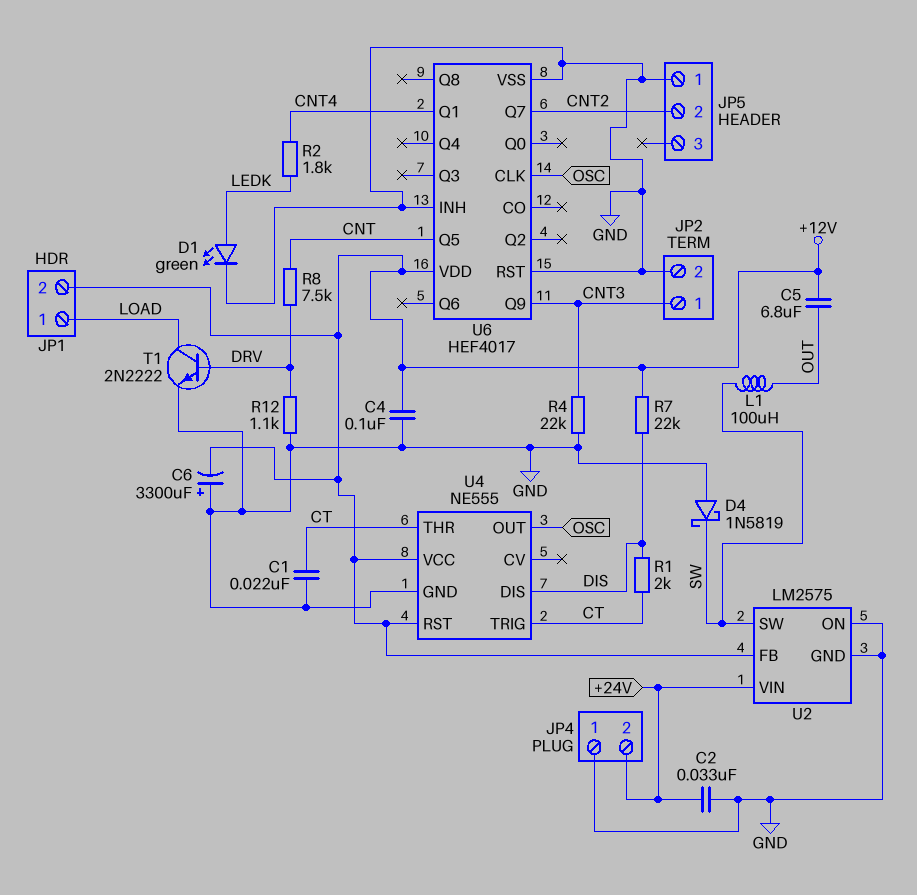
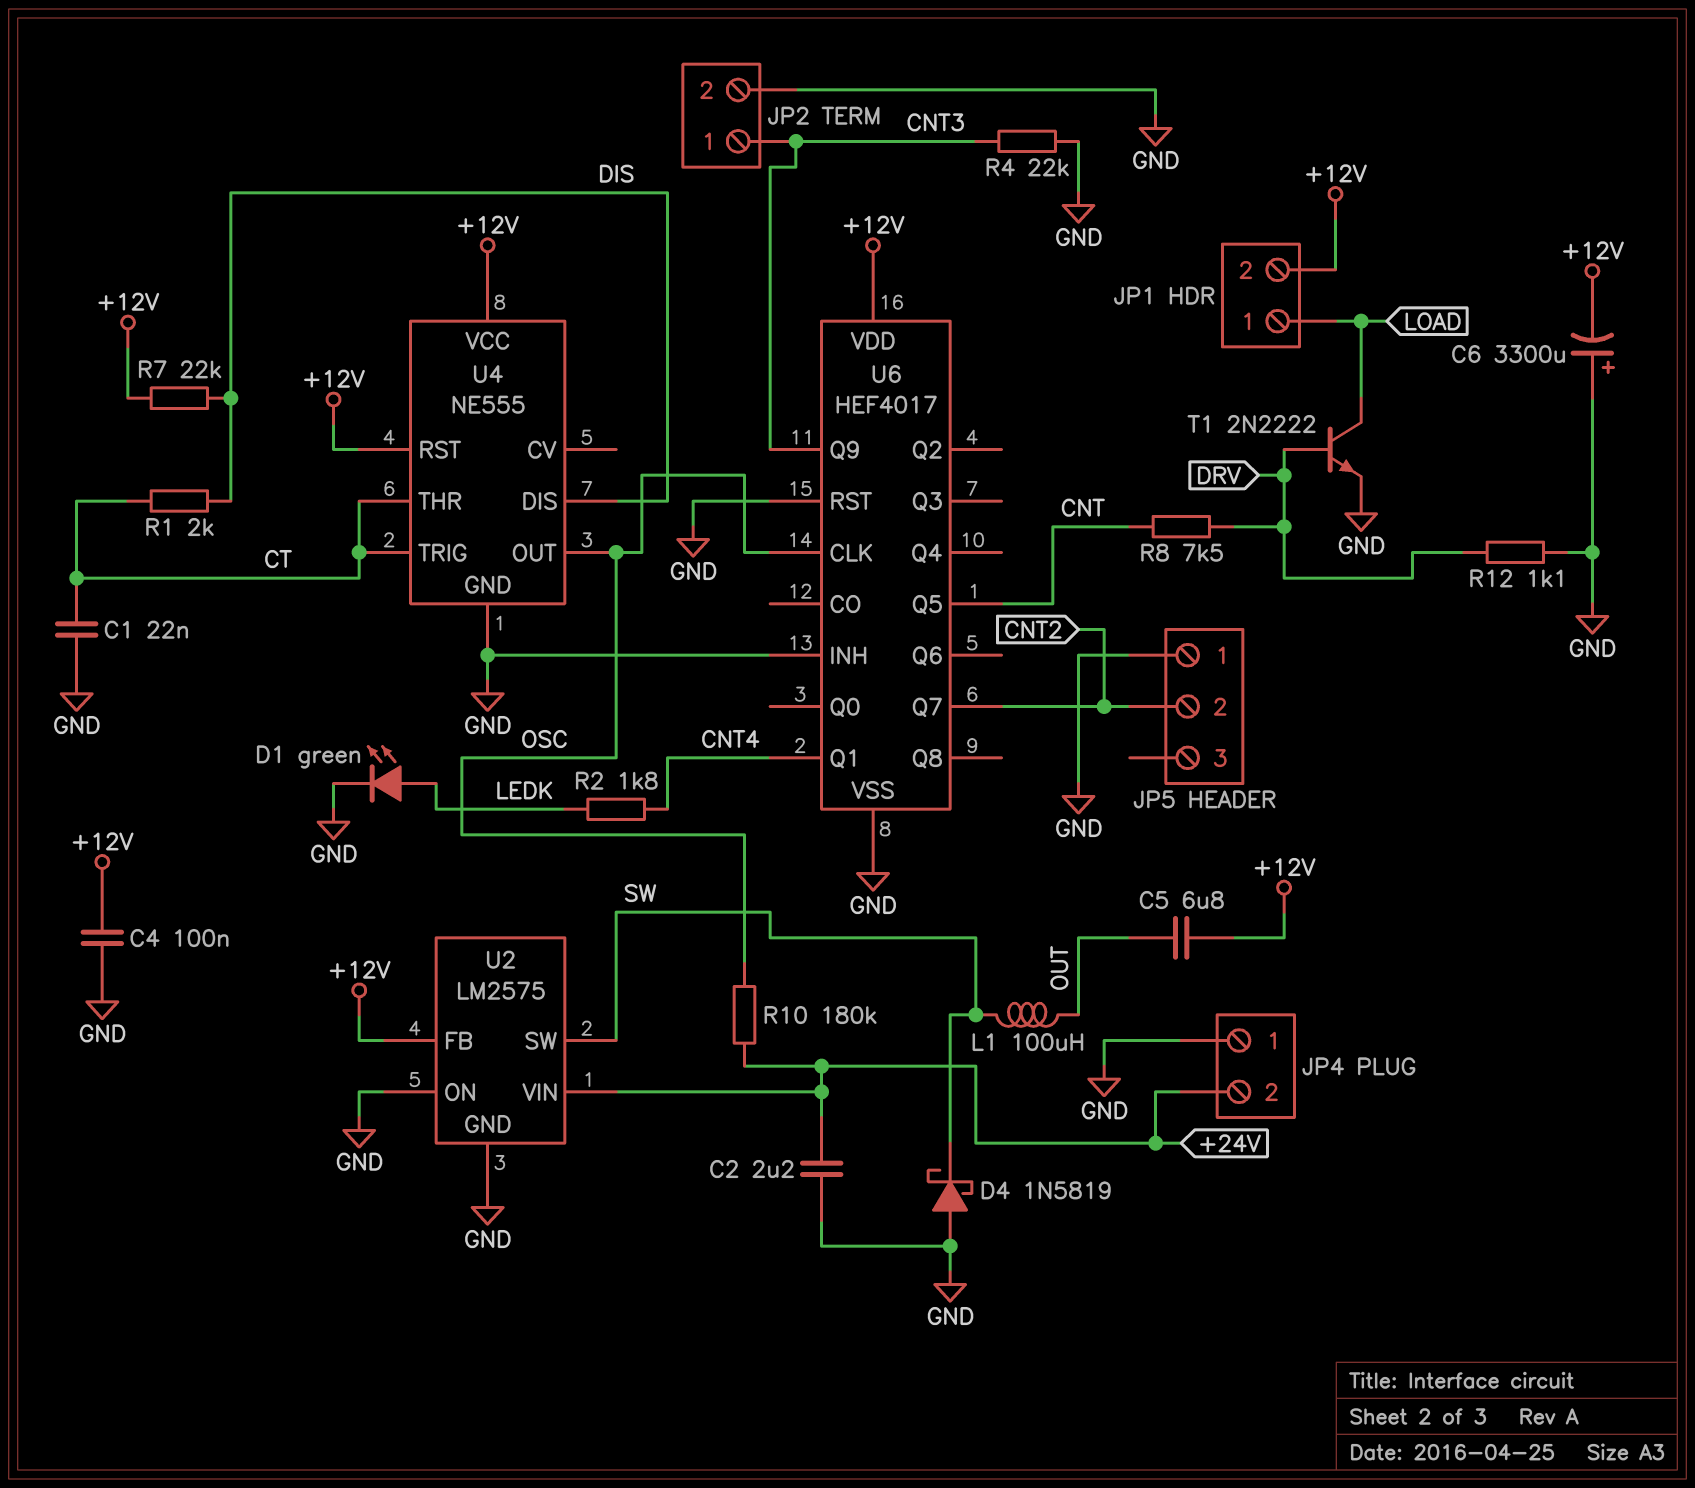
C2: 33nF (+24V, GND) -> 2.2uF (+24V, GND)
R10: none -> 180k (+24V, OSC)

